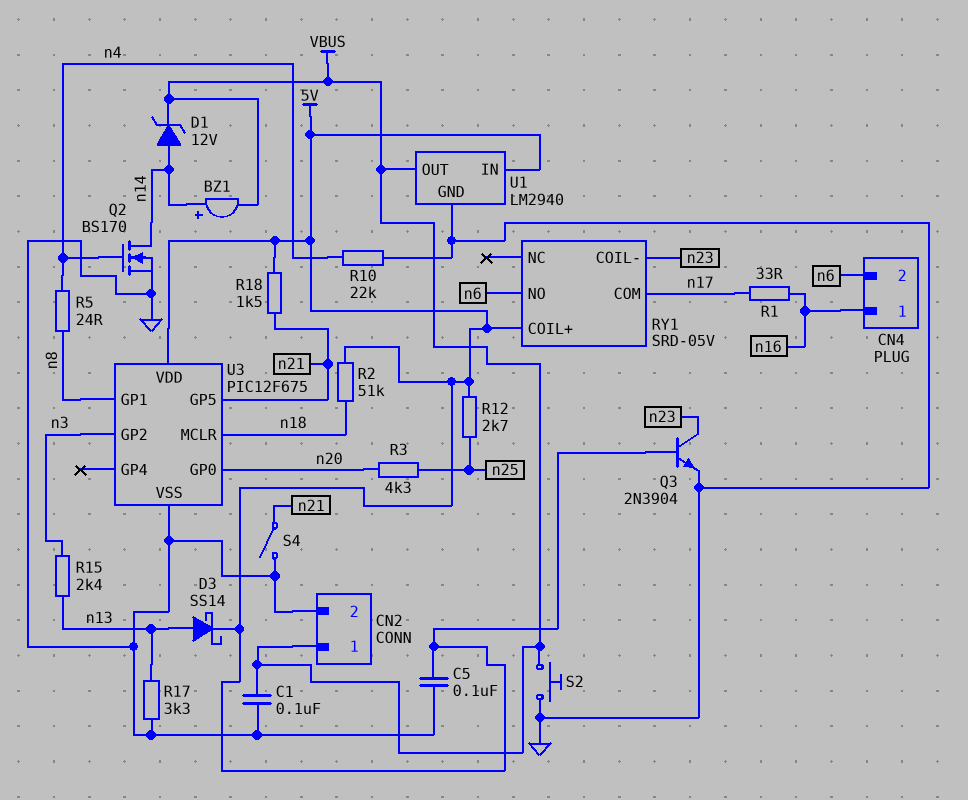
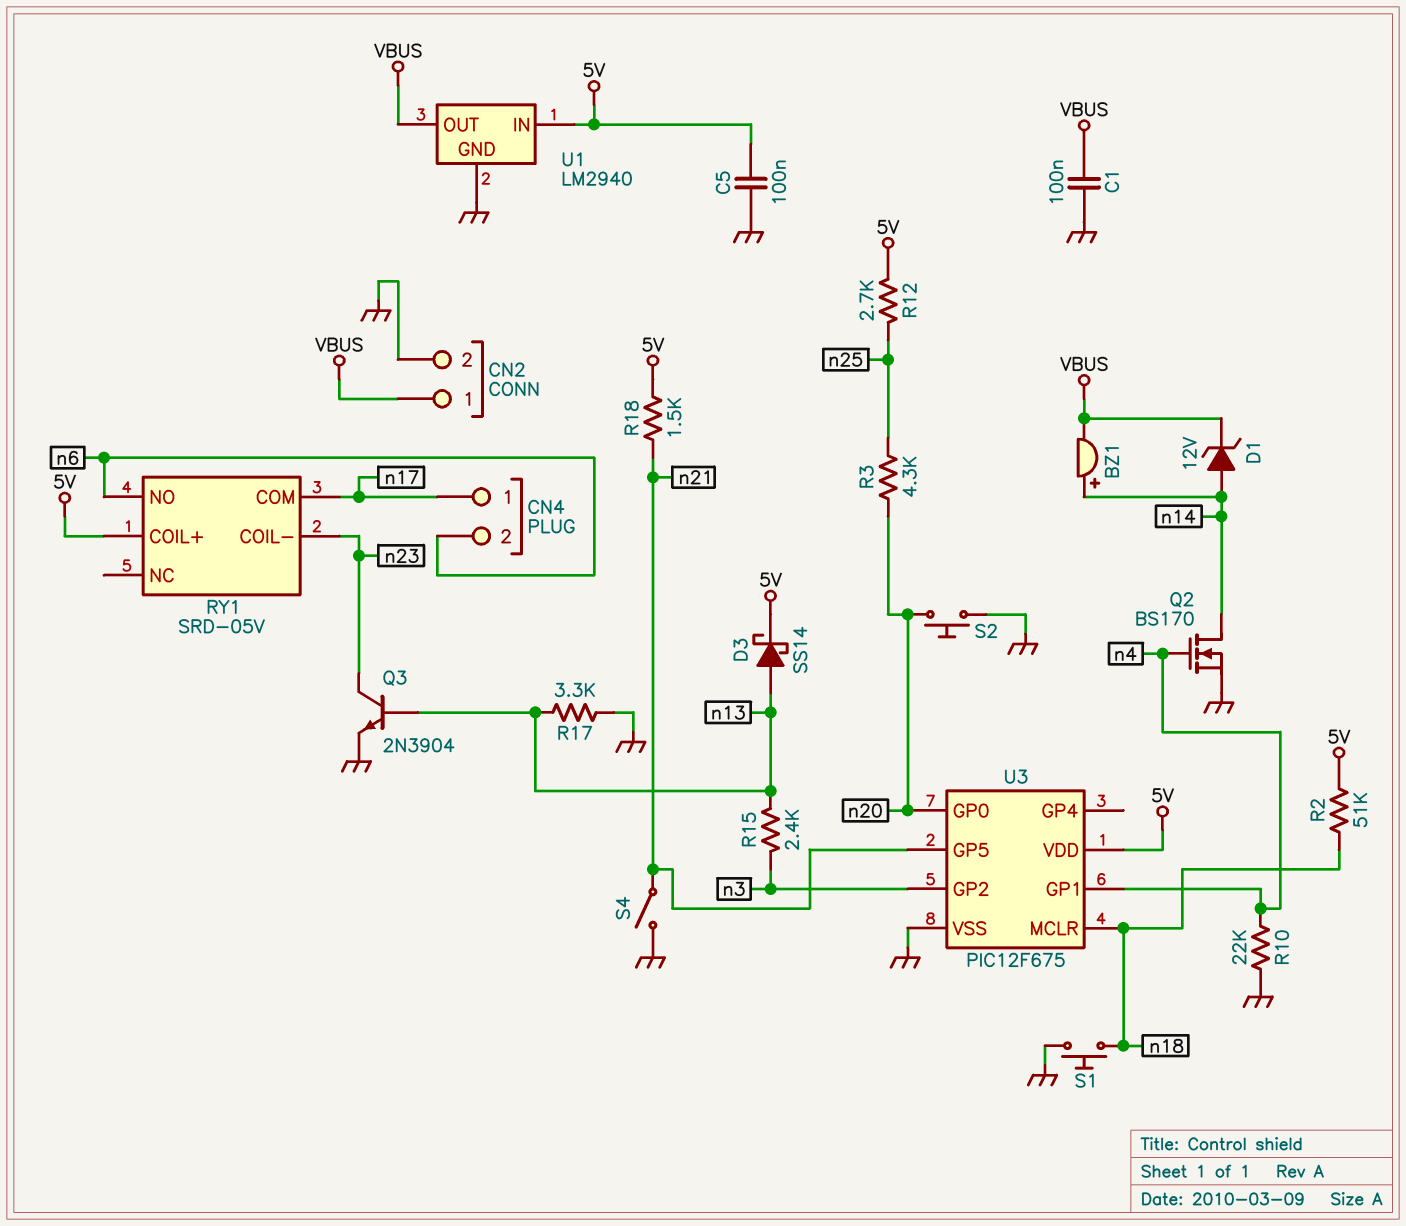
CN4 pin 1: n16 -> n17
Q3: NPN 2N3904 (B 5V, C n23, E GND) -> NPN 2N3904 (B n13, C n23, E GND)
R1: 33 (n16, n17) -> none
R5: 24 (n4, n8) -> none
S1: none -> button (GND, n18)
S2: button (GND, VBUS) -> button (GND, n20)
U3 pin GP1: n8 -> n4

